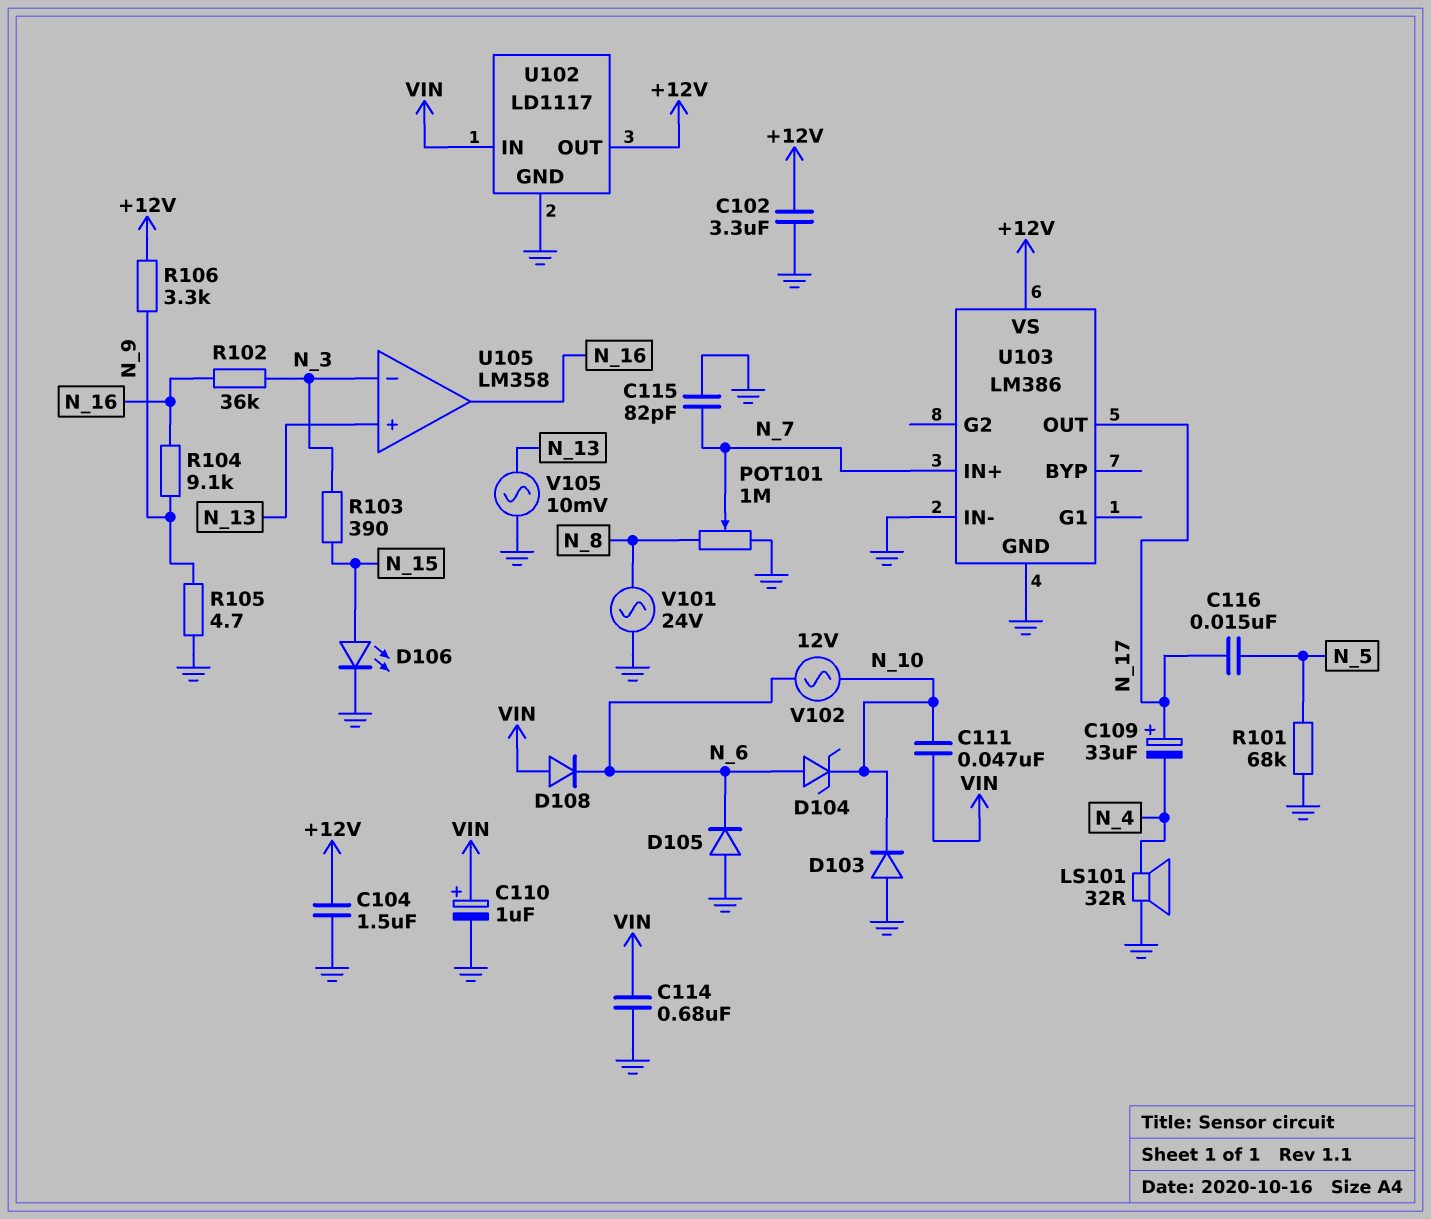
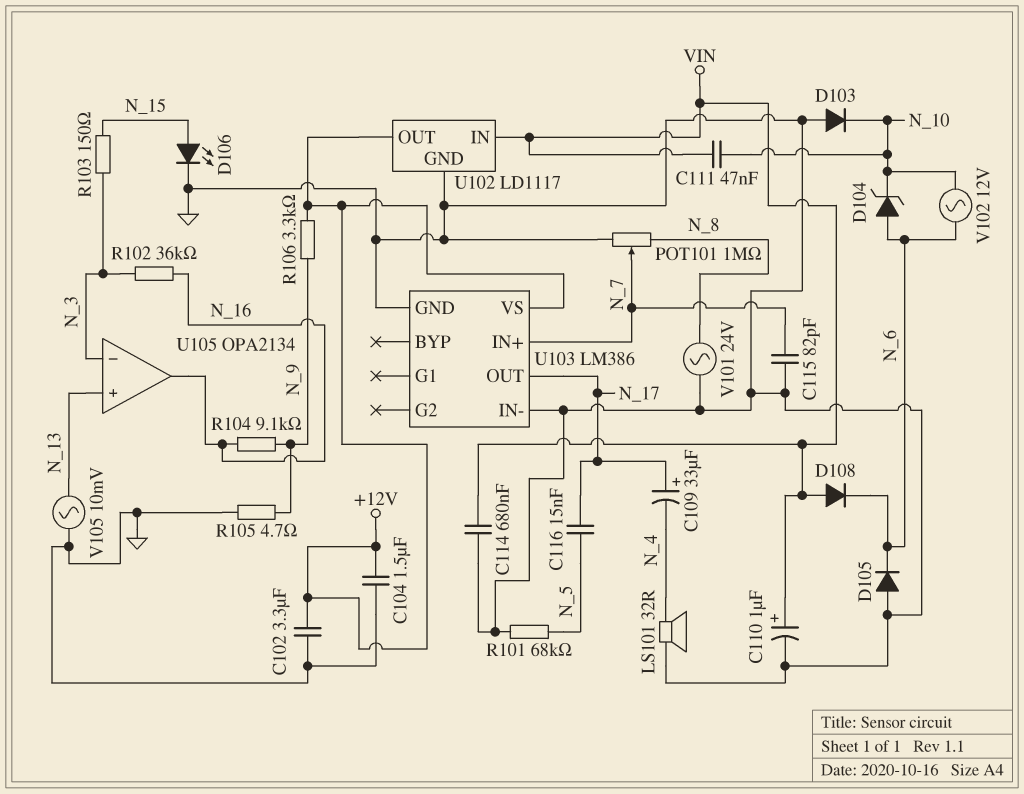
R103: 390 (N_3, N_15) -> 150 (N_3, N_15)
U105: LM358 -> OPA2134

